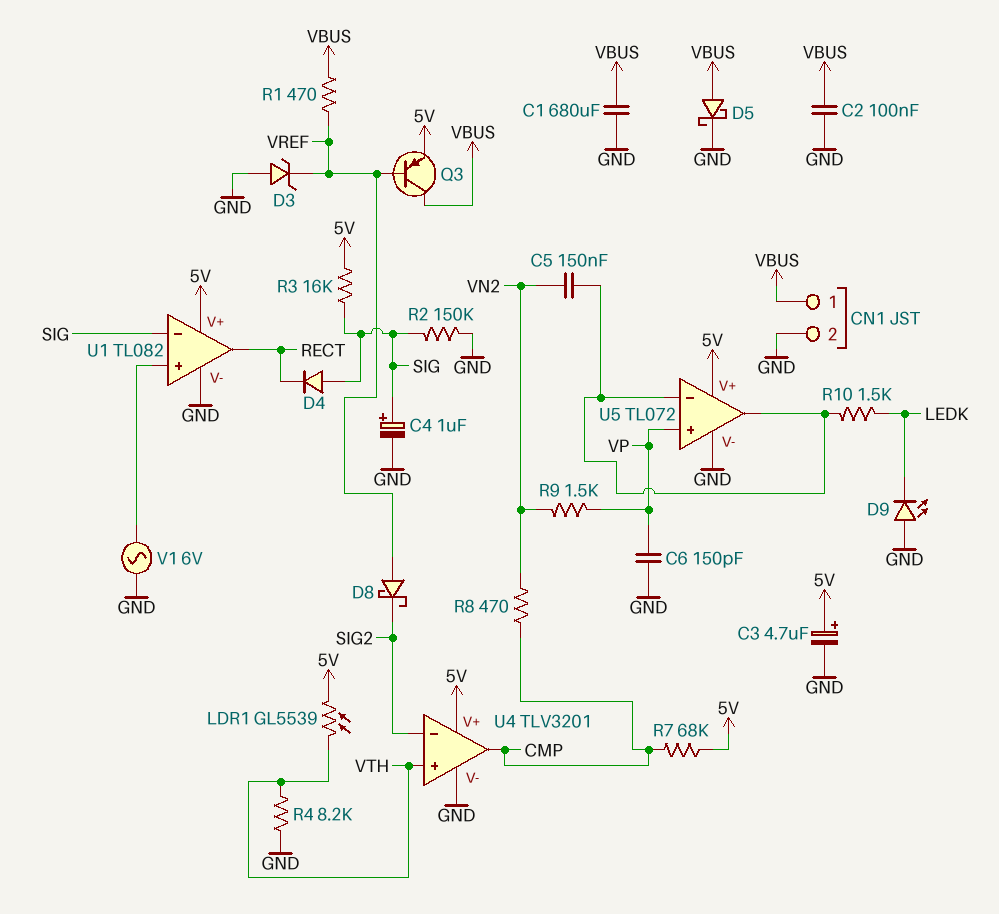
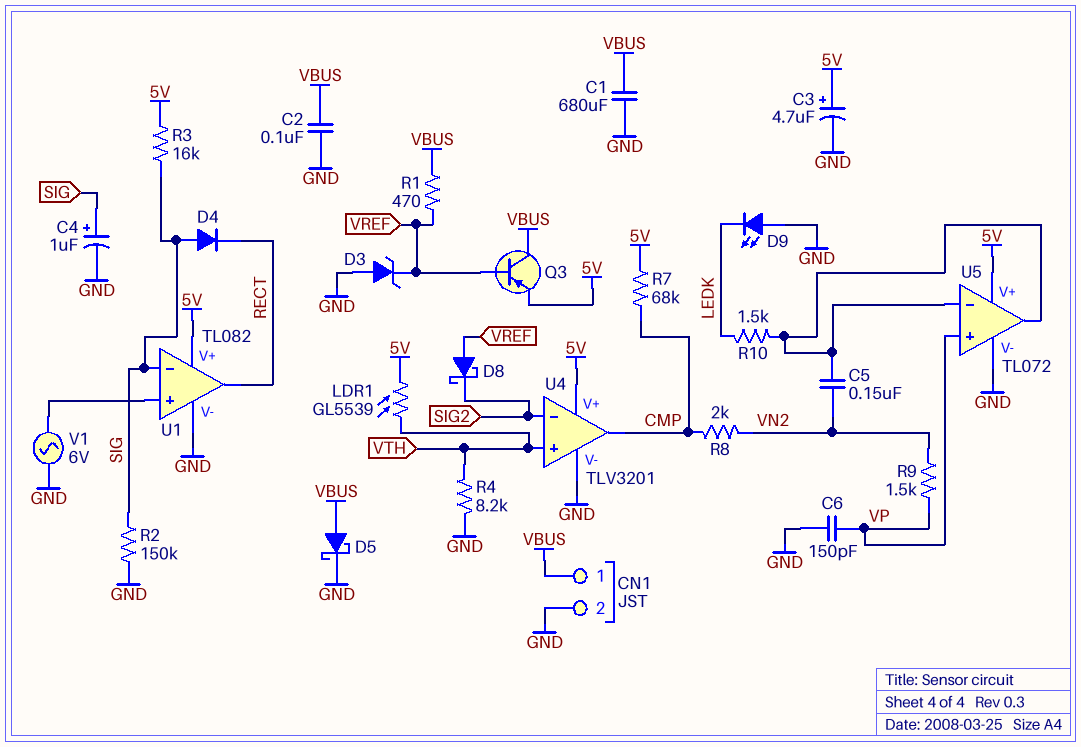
R8: 470 (CMP, VN2) -> 2k (CMP, VN2)

